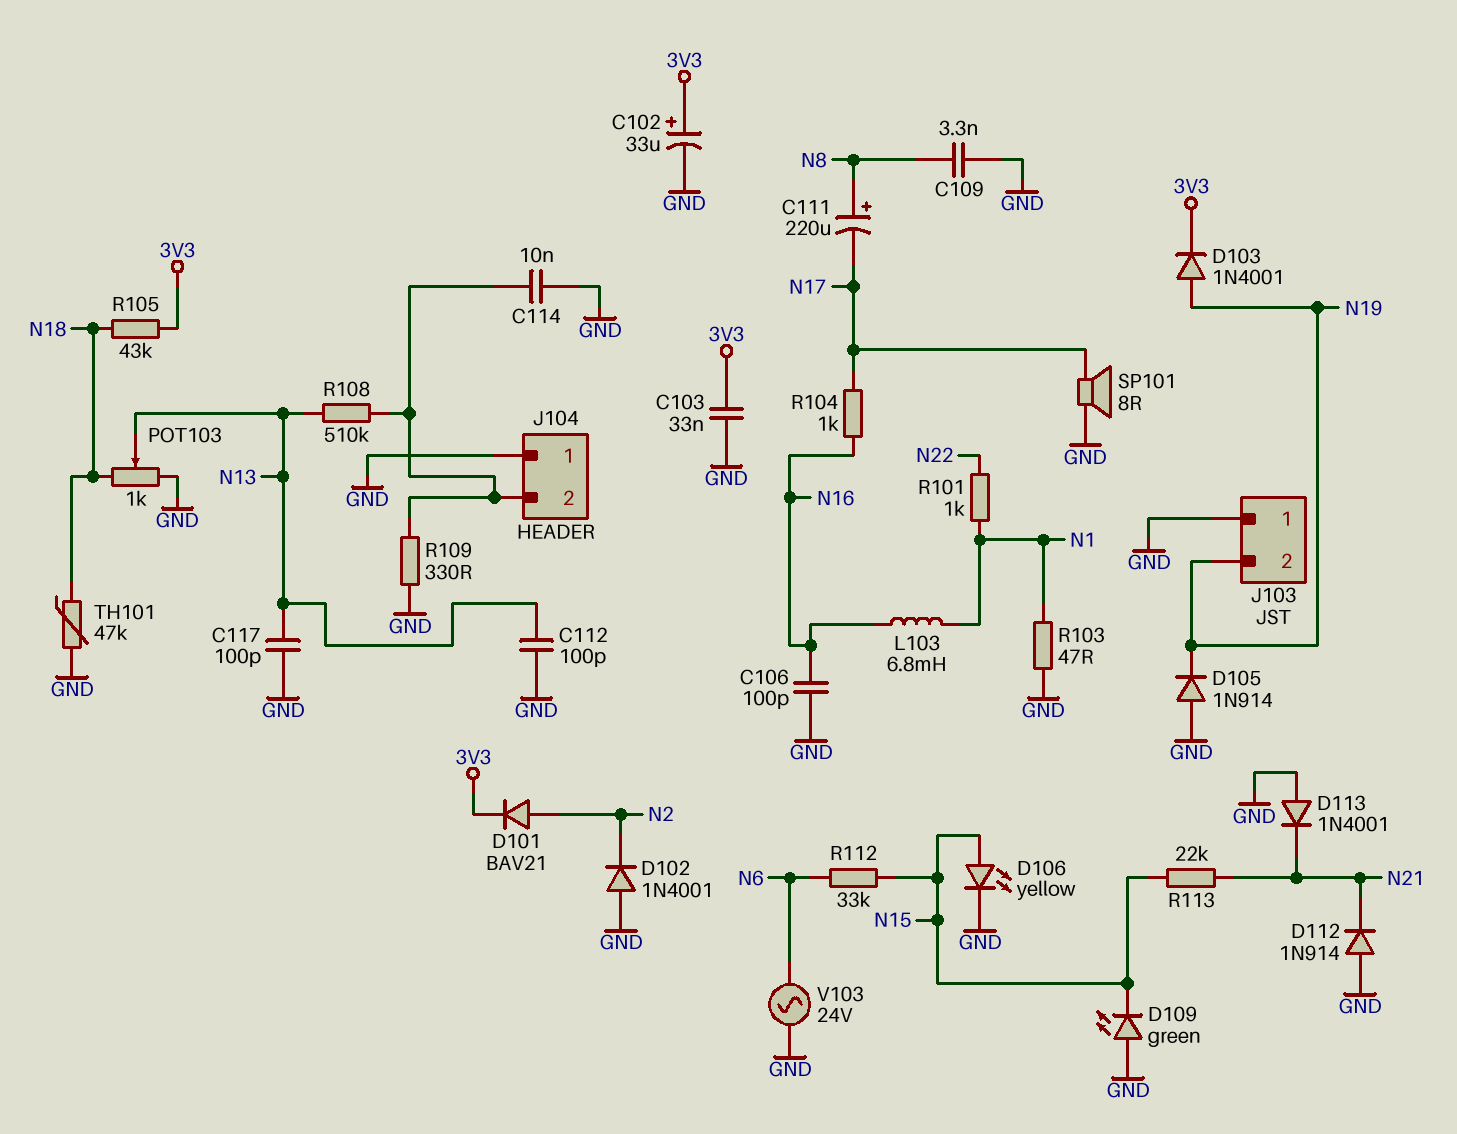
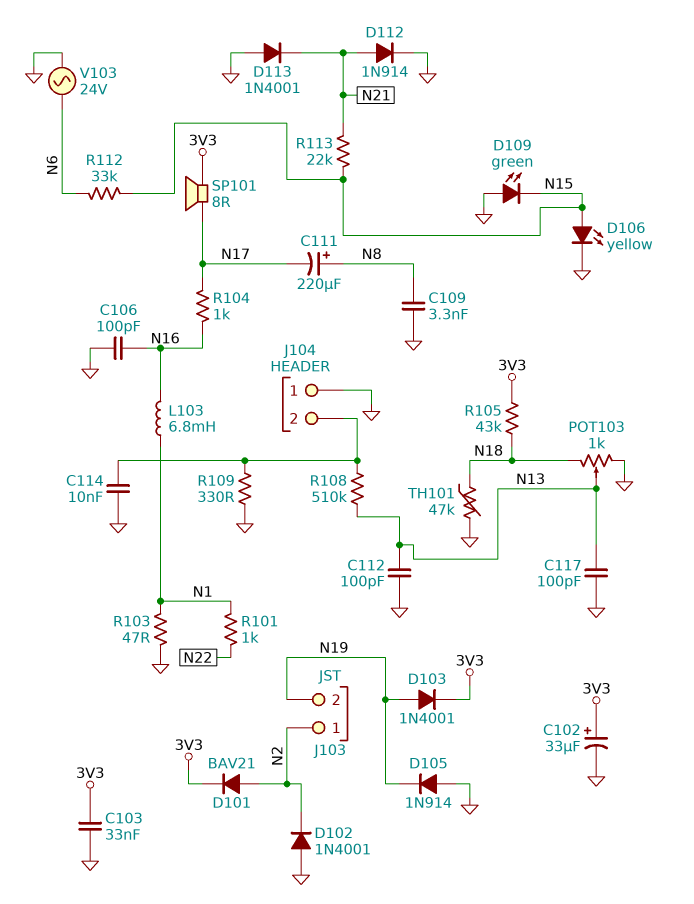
D112: diode 1N914 (A GND, K N21) -> diode 1N914 (A N21, K GND)
J103 pin 1: GND -> N2
SP101: speaker 8R (GND, N17) -> speaker 8R (3V3, N17)

